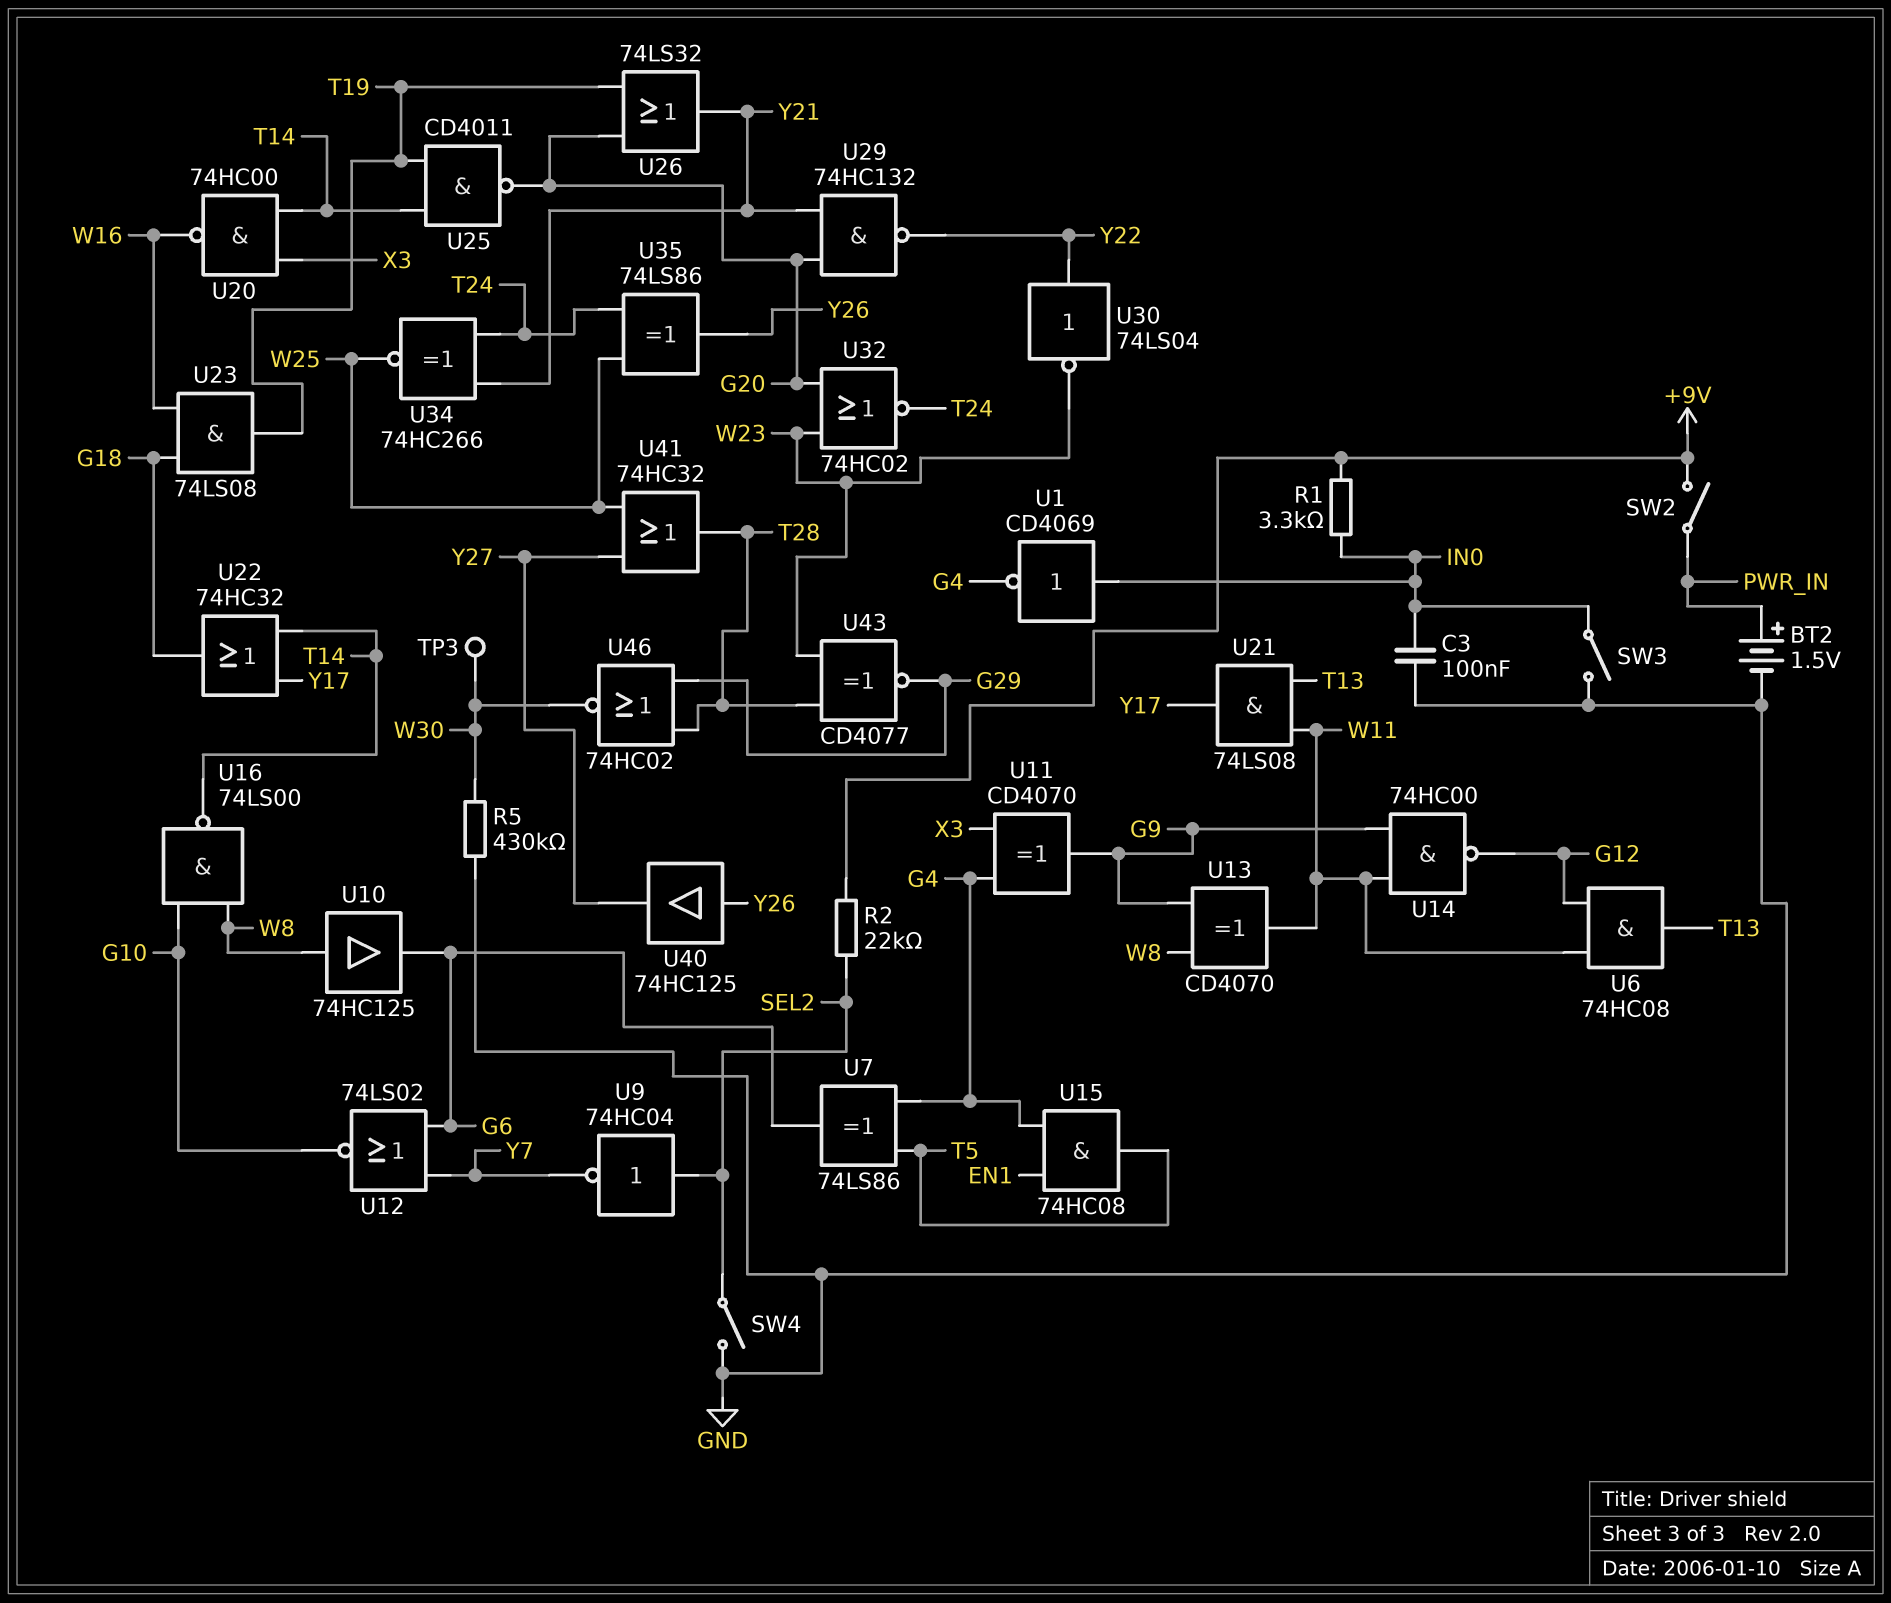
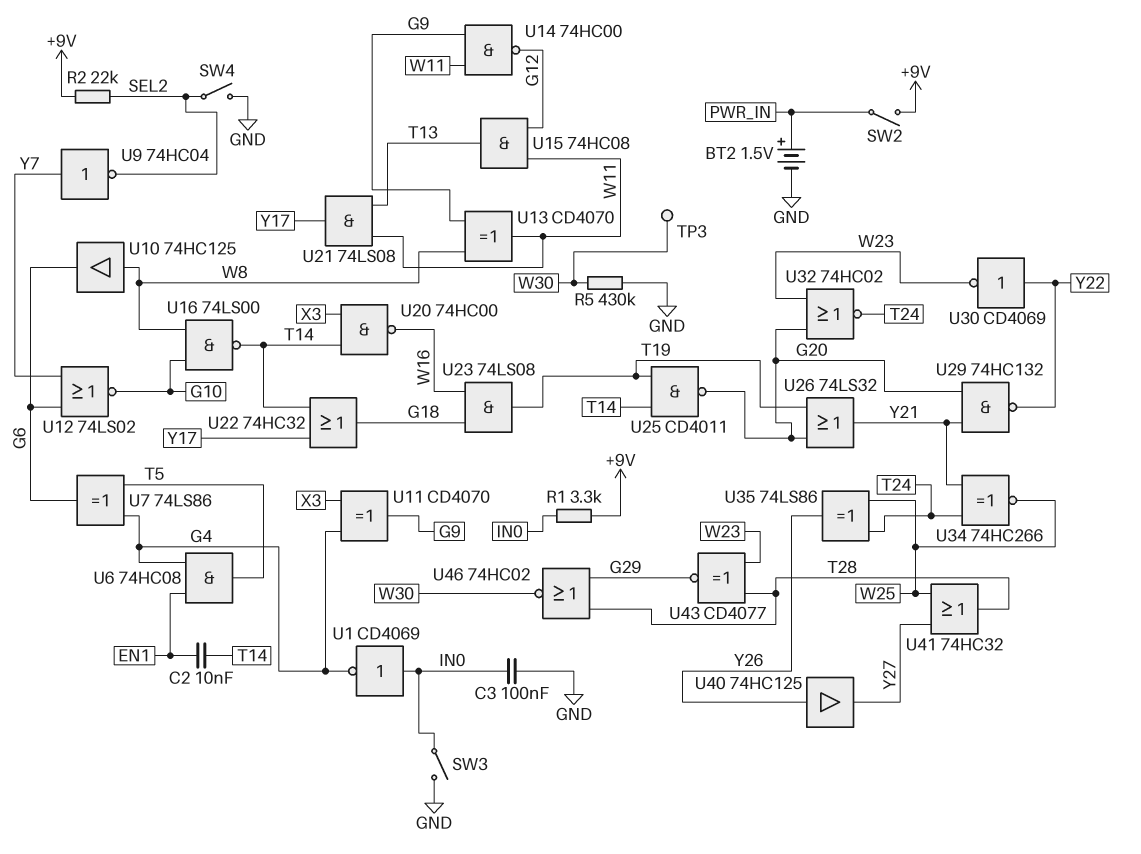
C2: none -> 10nF (EN1, T14)
U6: AND 74HC08 (in G12, in W11, out T13) -> AND 74HC08 (in EN1, in G4, out T5)
U9: NOT 74HC04 (in SEL2, out Y7) -> NOT 74HC04 (in Y7, out SEL2)
U15: AND 74HC08 (in EN1, in G4, out T5) -> AND 74HC08 (in G12, in W11, out T13)
U30: NOT 74LS04 (in Y22, out W23) -> NOT CD4069 (in Y22, out W23)

